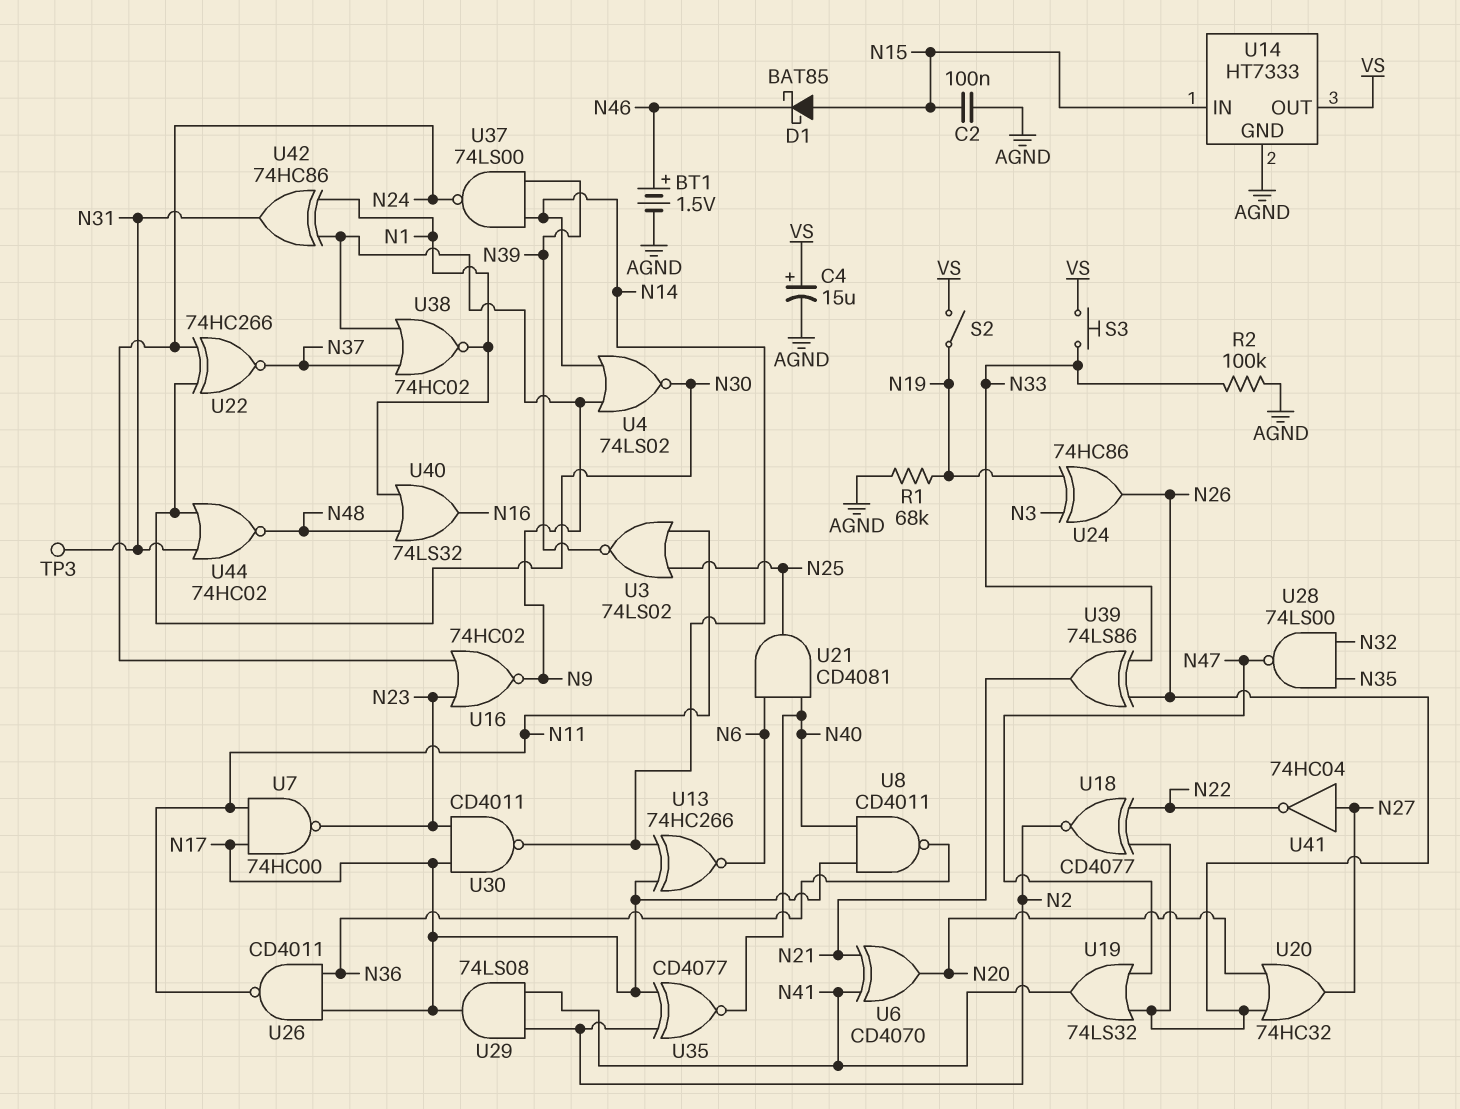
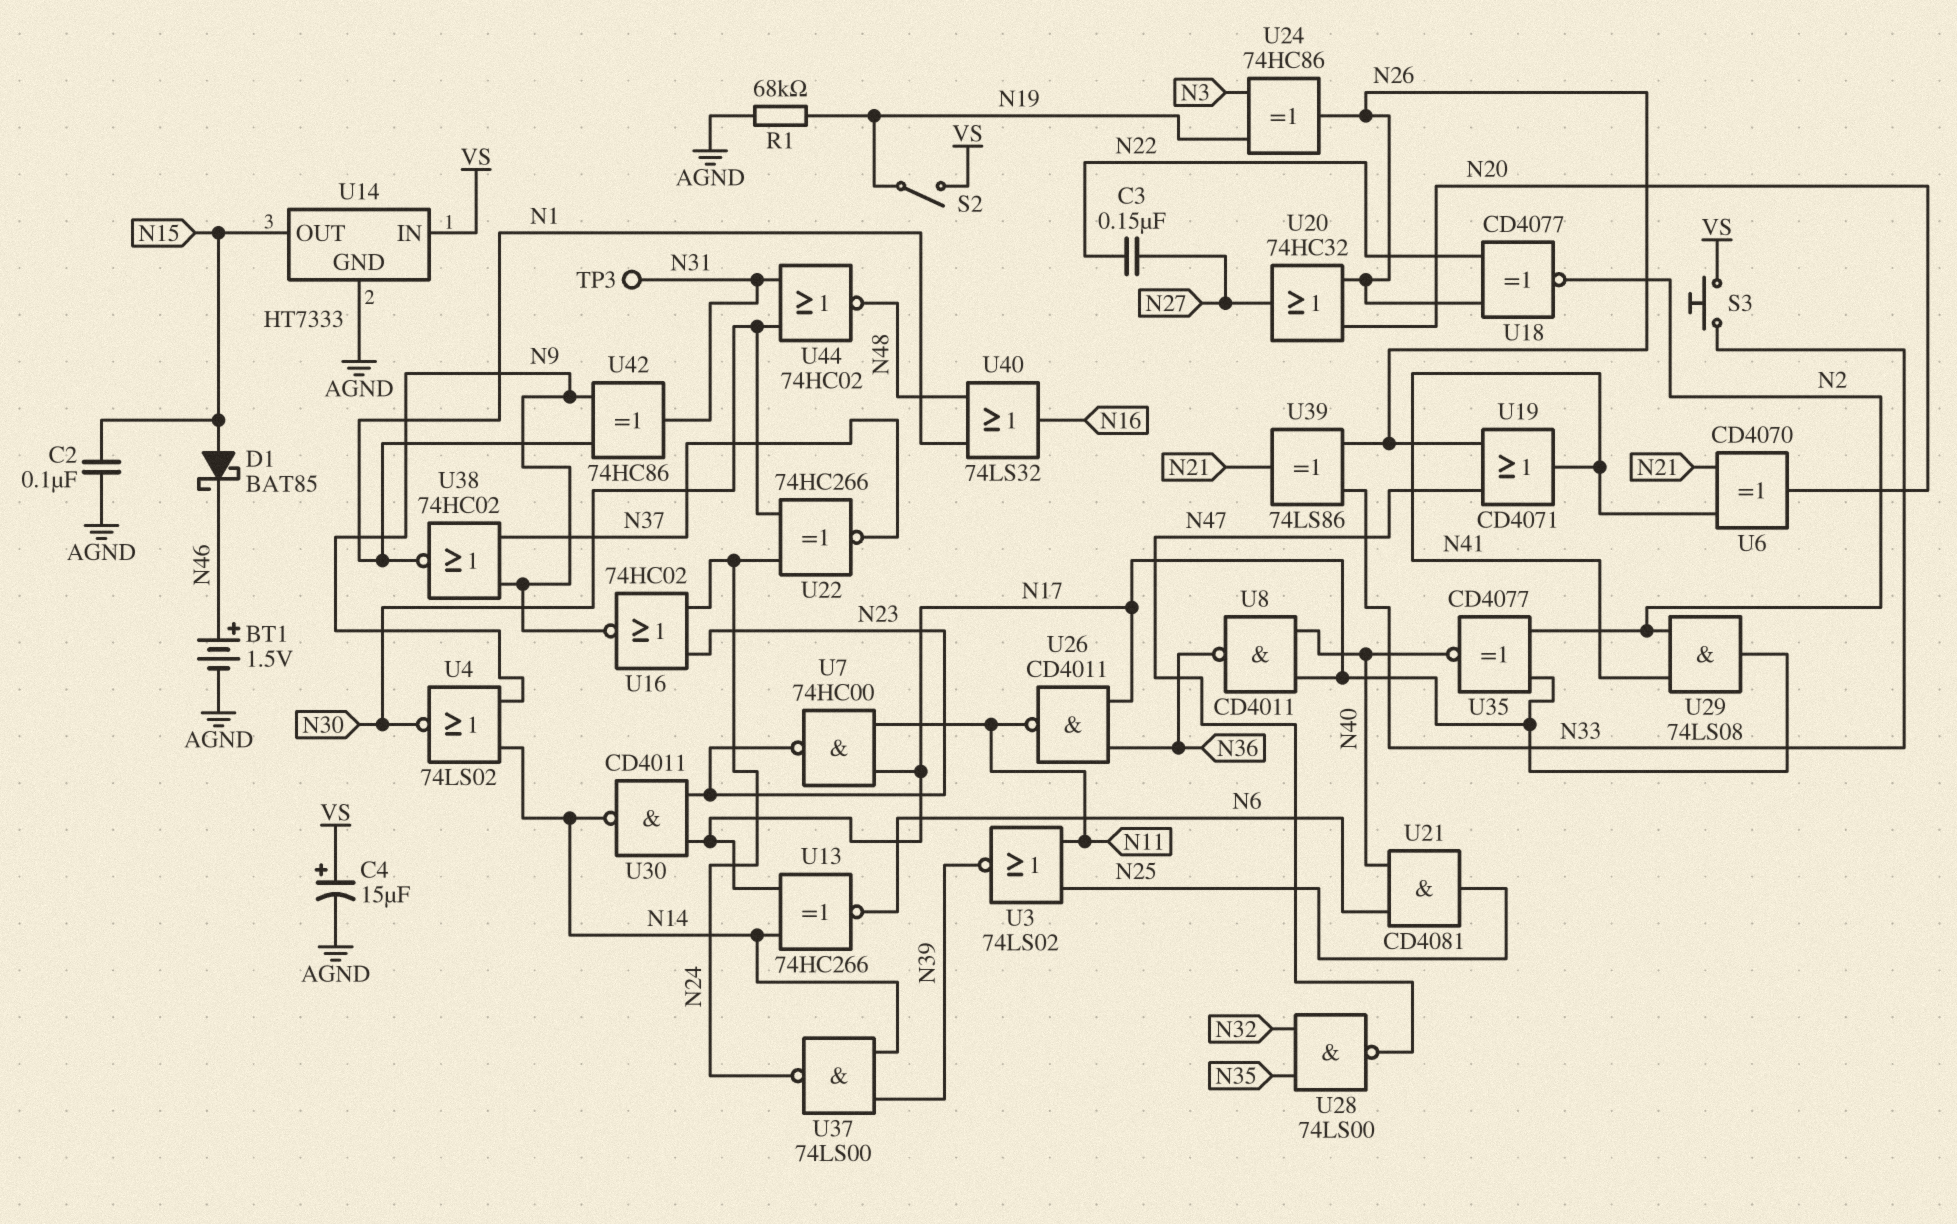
C3: none -> 150nF (N22, N27)
R2: 100k (AGND, N33) -> none
U14 pin IN: N15 -> VS
U14 pin OUT: VS -> N15
U19: OR 74LS32 (in N26, in N47, out N41) -> OR CD4071 (in N26, in N47, out N41)
U41: NOT 74HC04 (in N27, out N22) -> none

